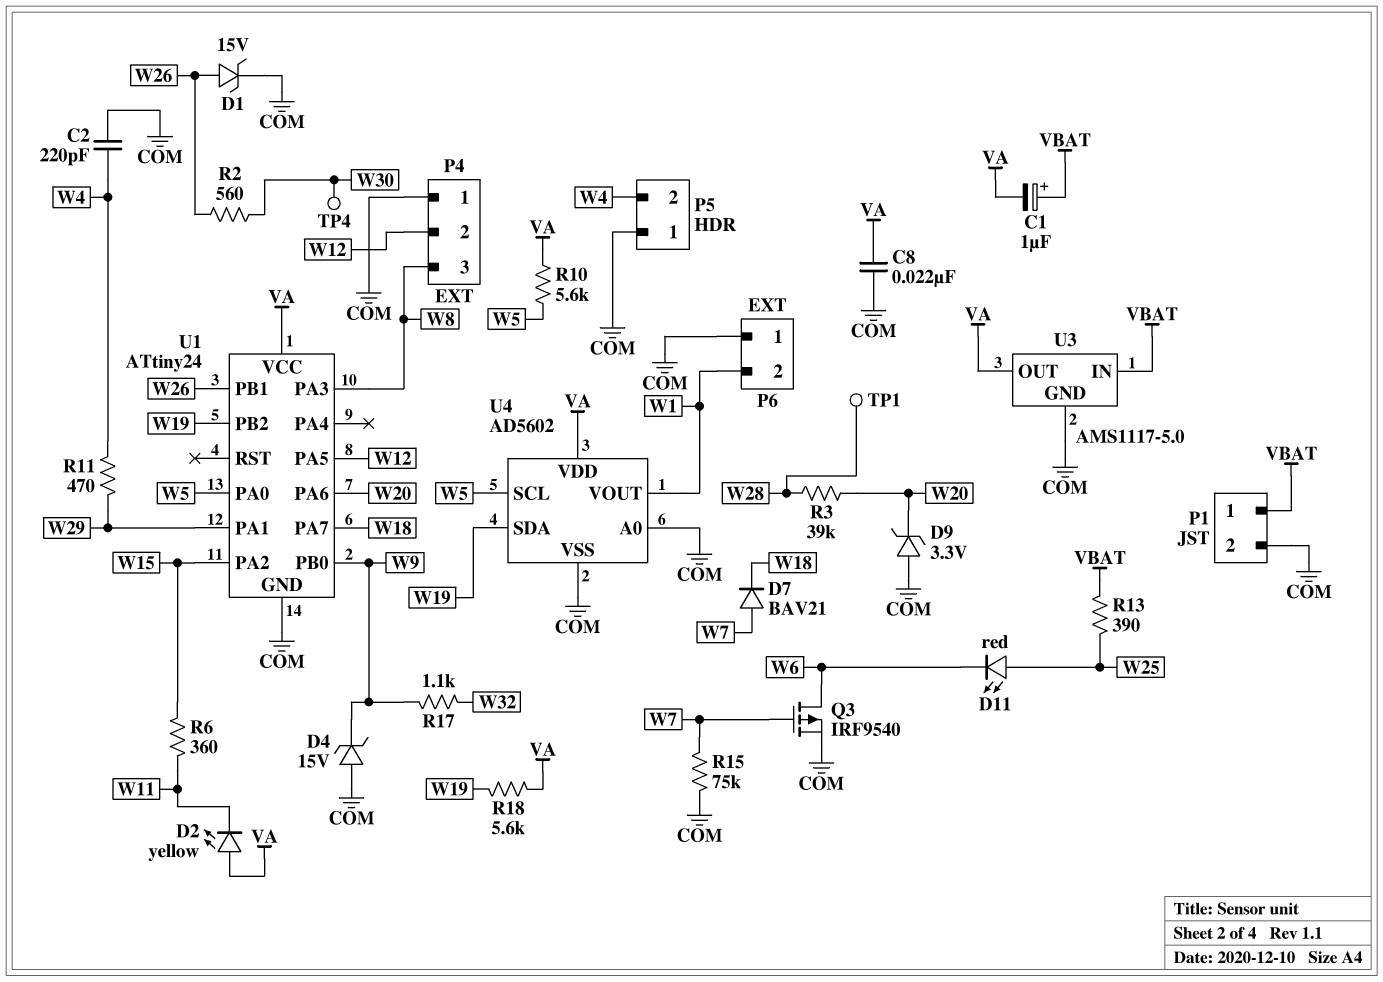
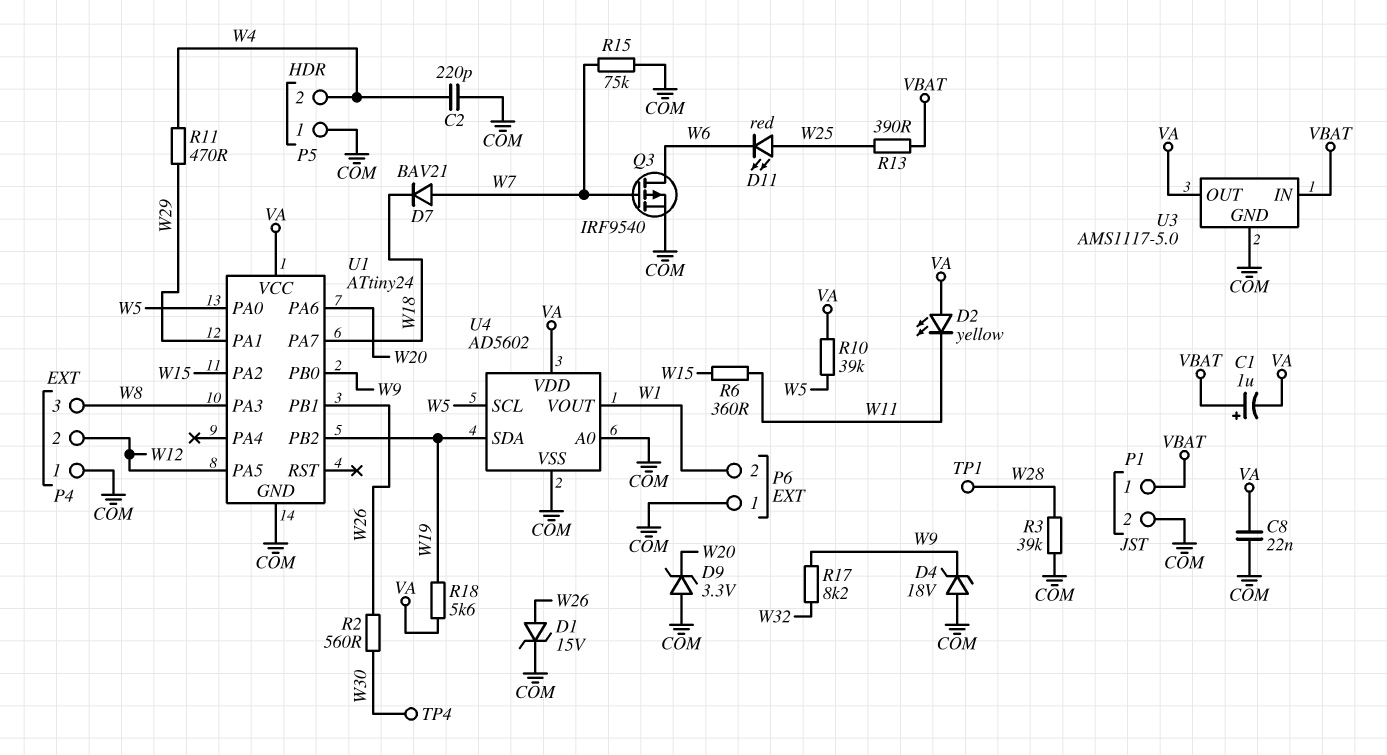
D4: zener 15V (A COM, K W9) -> zener 18V (A COM, K W9)
R3: 39k (W20, W28) -> 39k (COM, W28)
R10: 5.6k (VA, W5) -> 39k (VA, W5)
R17: 1.1k (W9, W32) -> 8.2k (W9, W32)

